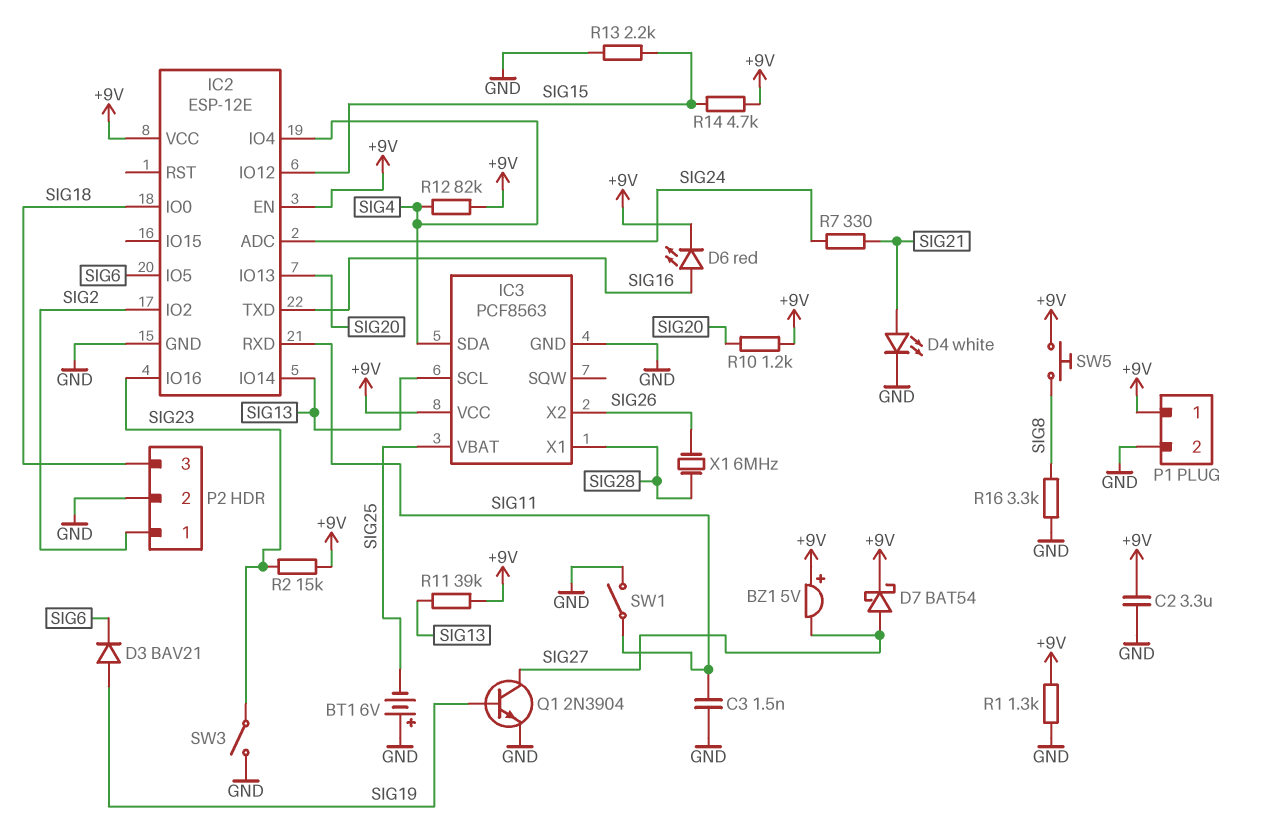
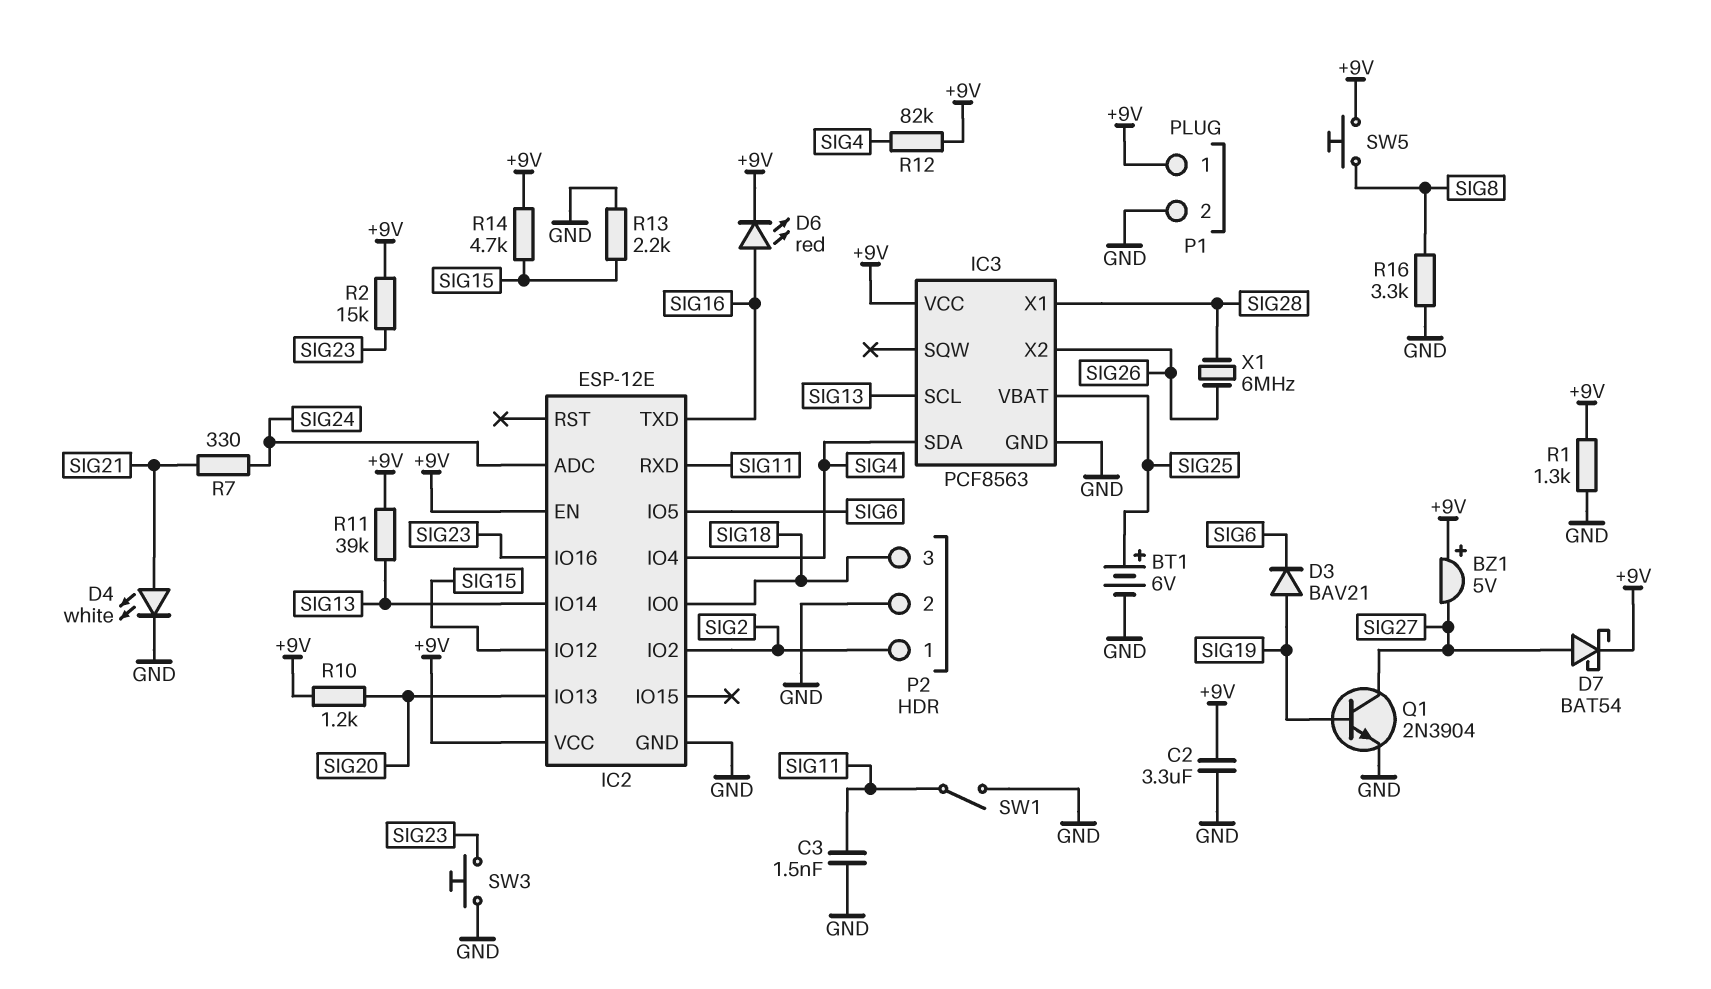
BT1: 6V (plus GND, minus SIG25) -> 6V (plus SIG25, minus GND)
SW3: switch (GND, SIG23) -> button (GND, SIG23)

